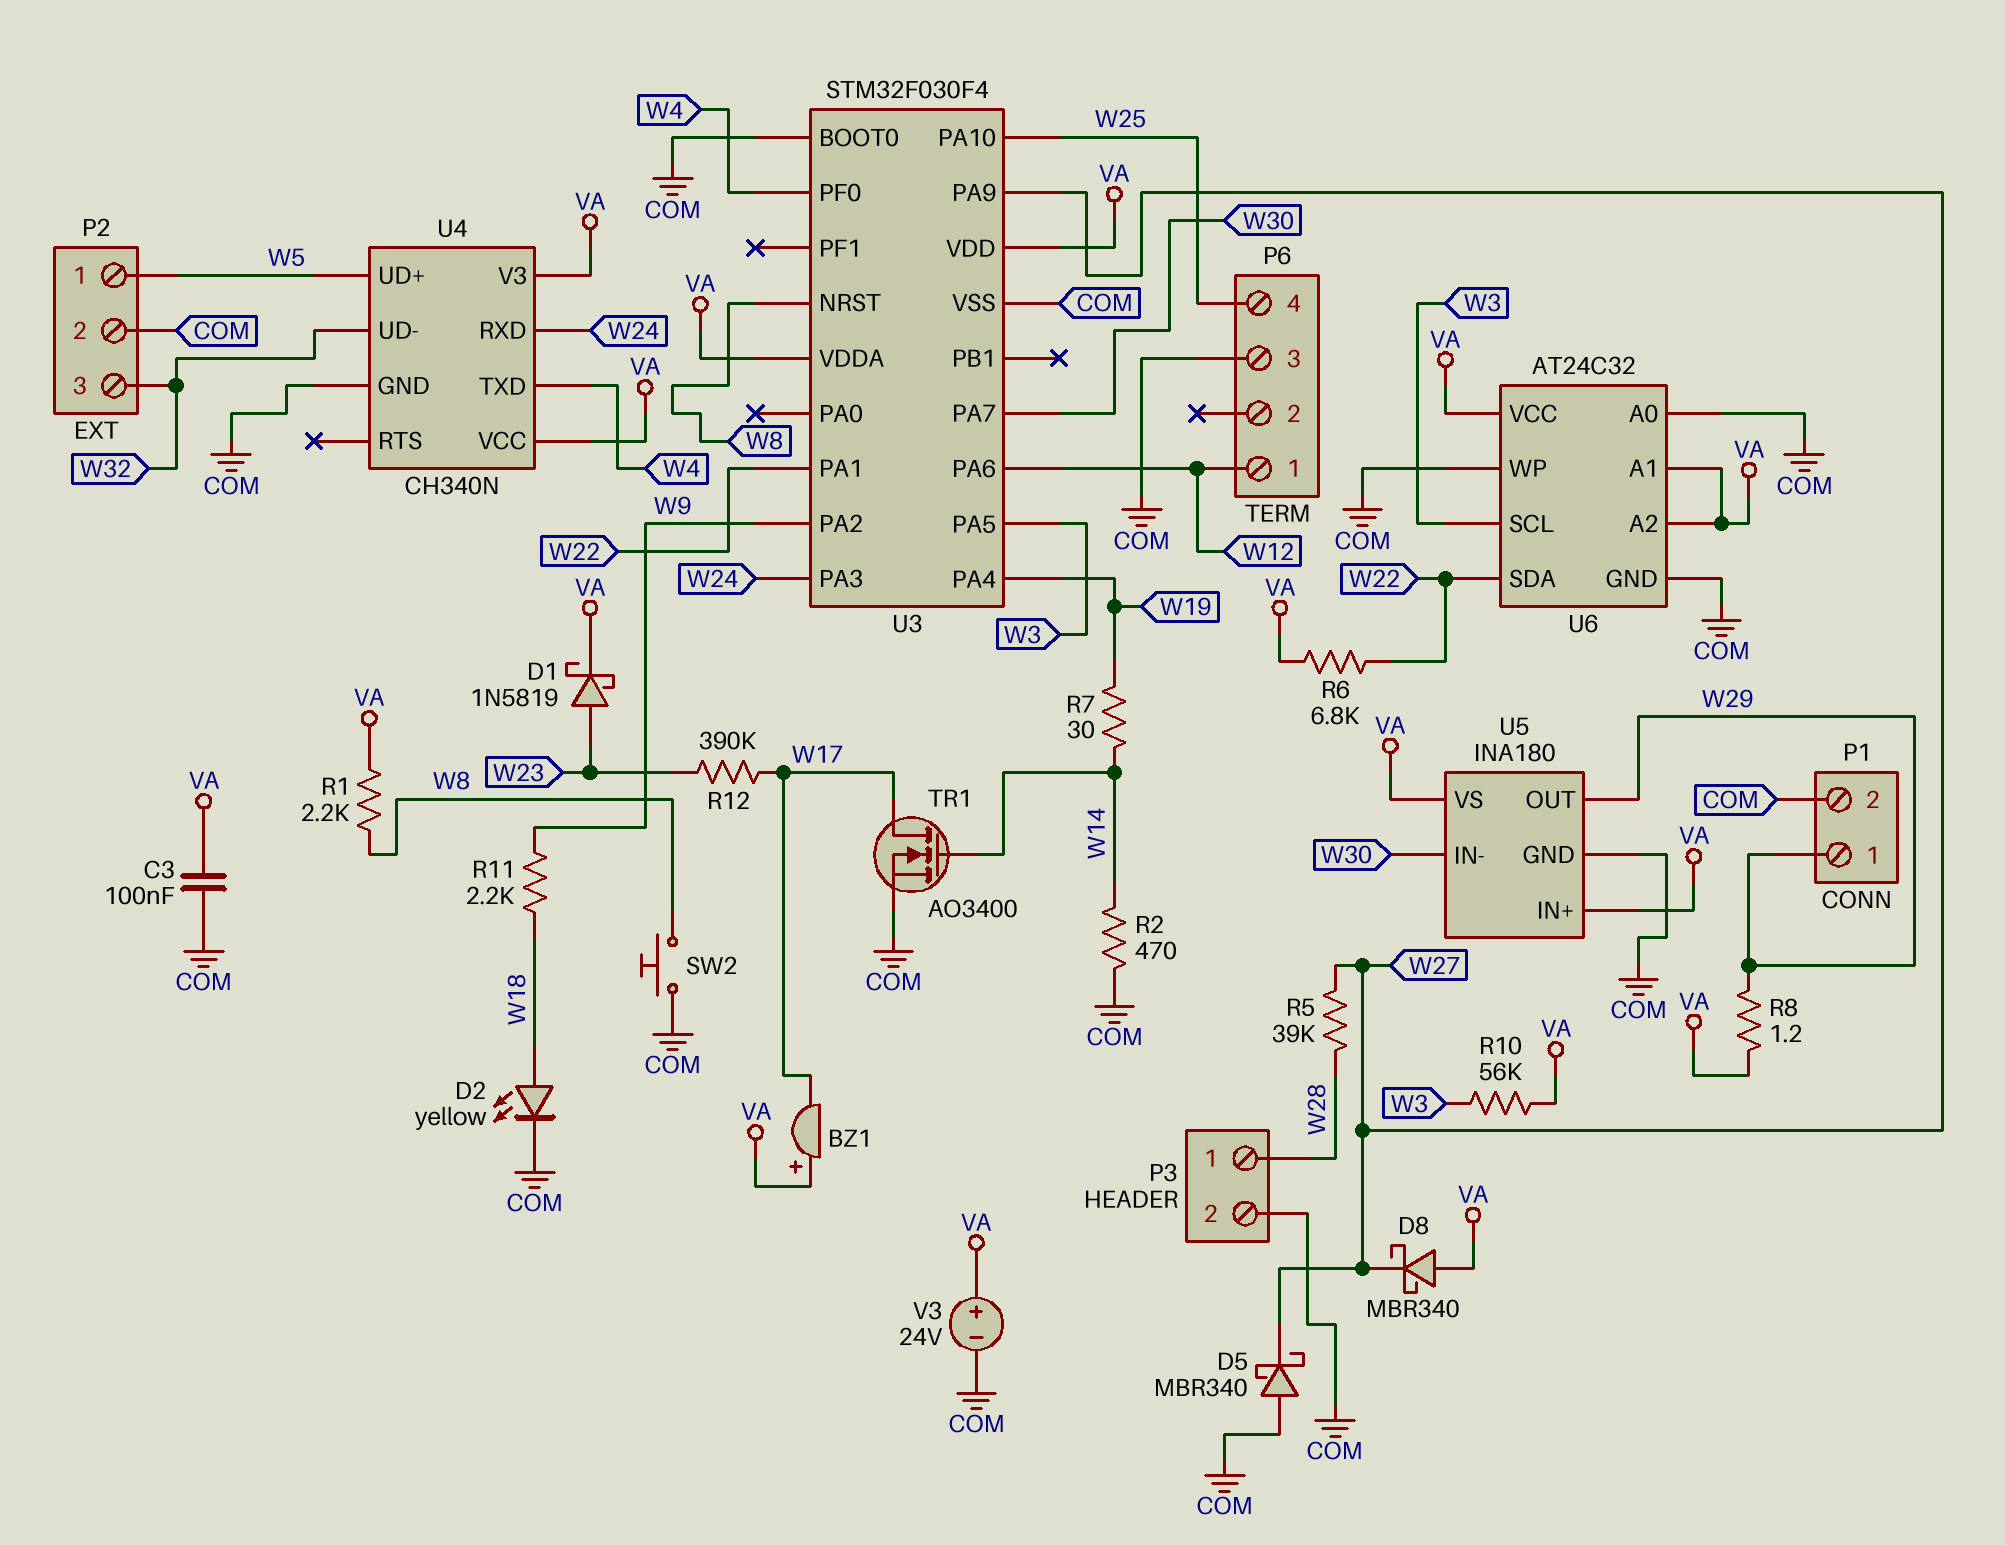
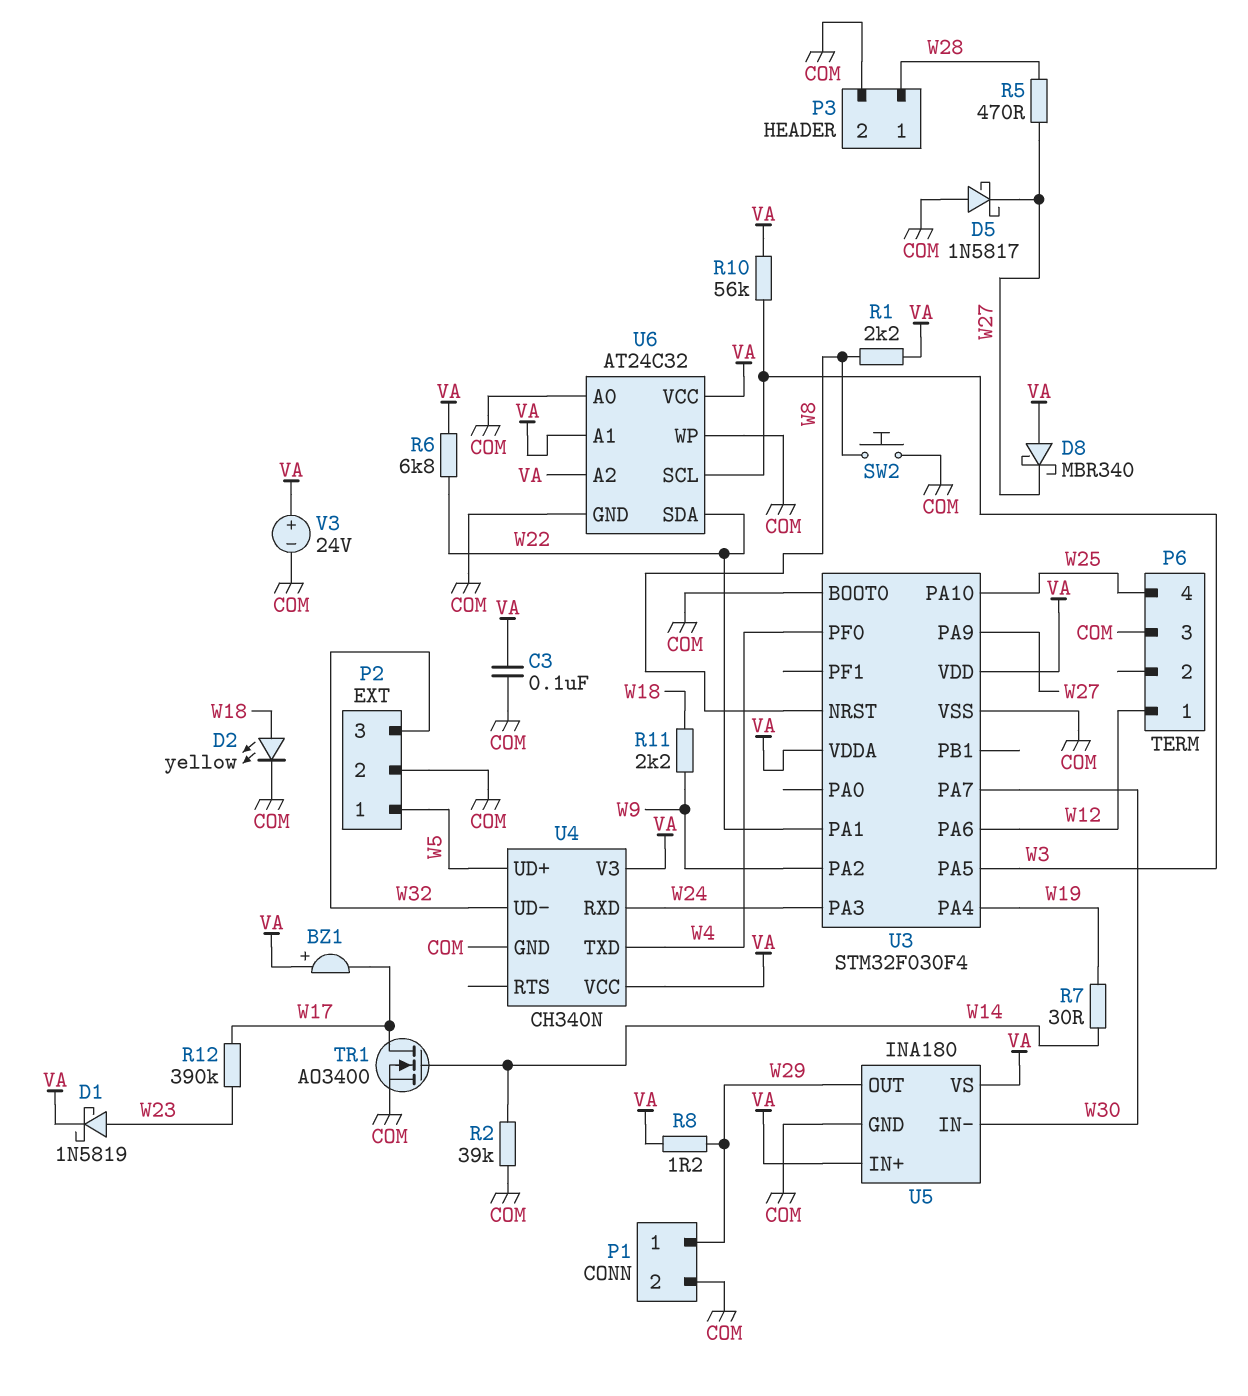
D5: schottky MBR340 (A COM, K W27) -> schottky 1N5817 (A COM, K W27)
R2: 470 (COM, W14) -> 39k (COM, W14)
R5: 39k (W27, W28) -> 470 (W27, W28)

